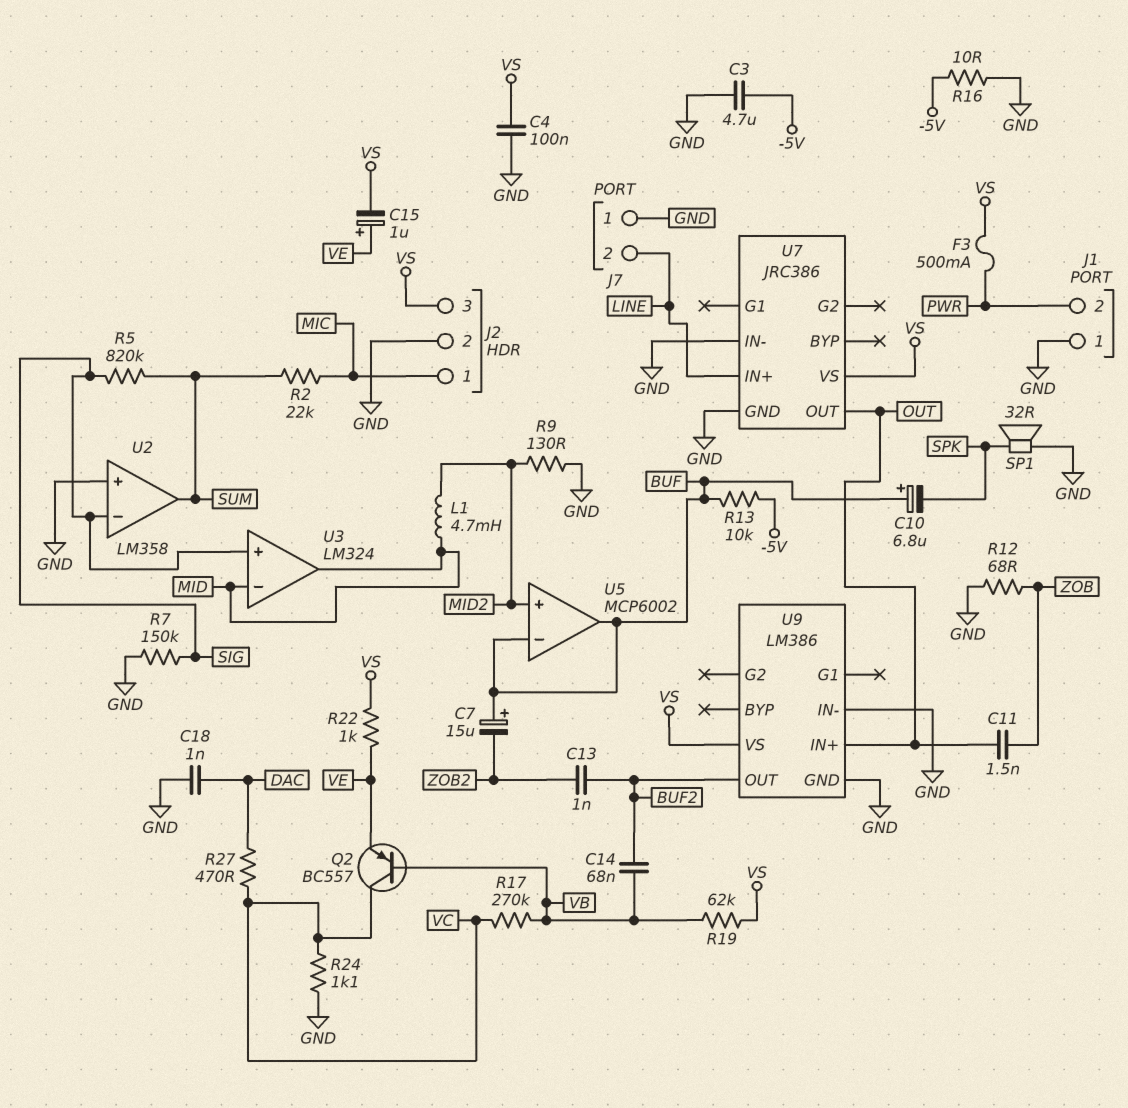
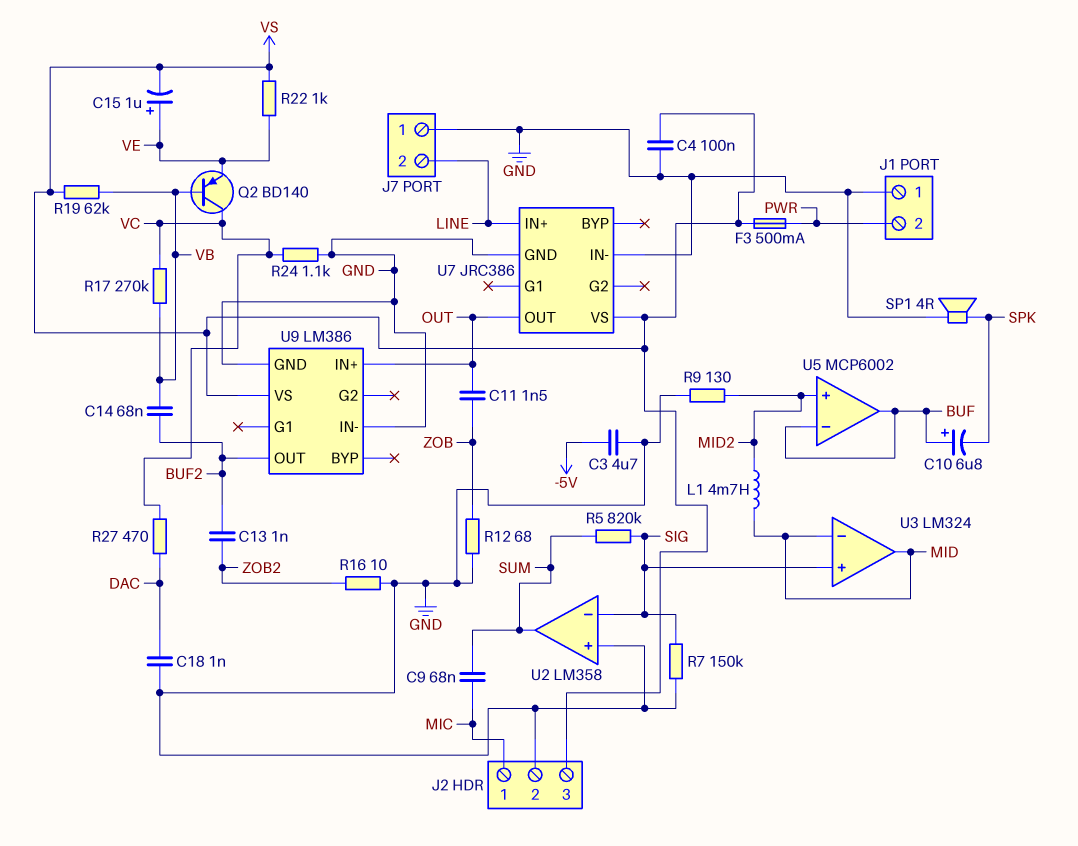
C7: 15uF (plus BUF, minus ZOB2) -> none
C9: none -> 68nF (MIC, SUM)
Q2: PNP BC557 (B VB, C VC, E VE) -> PNP BD140 (B VB, C VC, E VE)
R2: 22k (MIC, SUM) -> none
R13: 10k (-5V, BUF) -> none
R16: 10 (-5V, GND) -> 10 (GND, ZOB2)
SP1: speaker 32R (GND, SPK) -> speaker 4R (GND, SPK)

